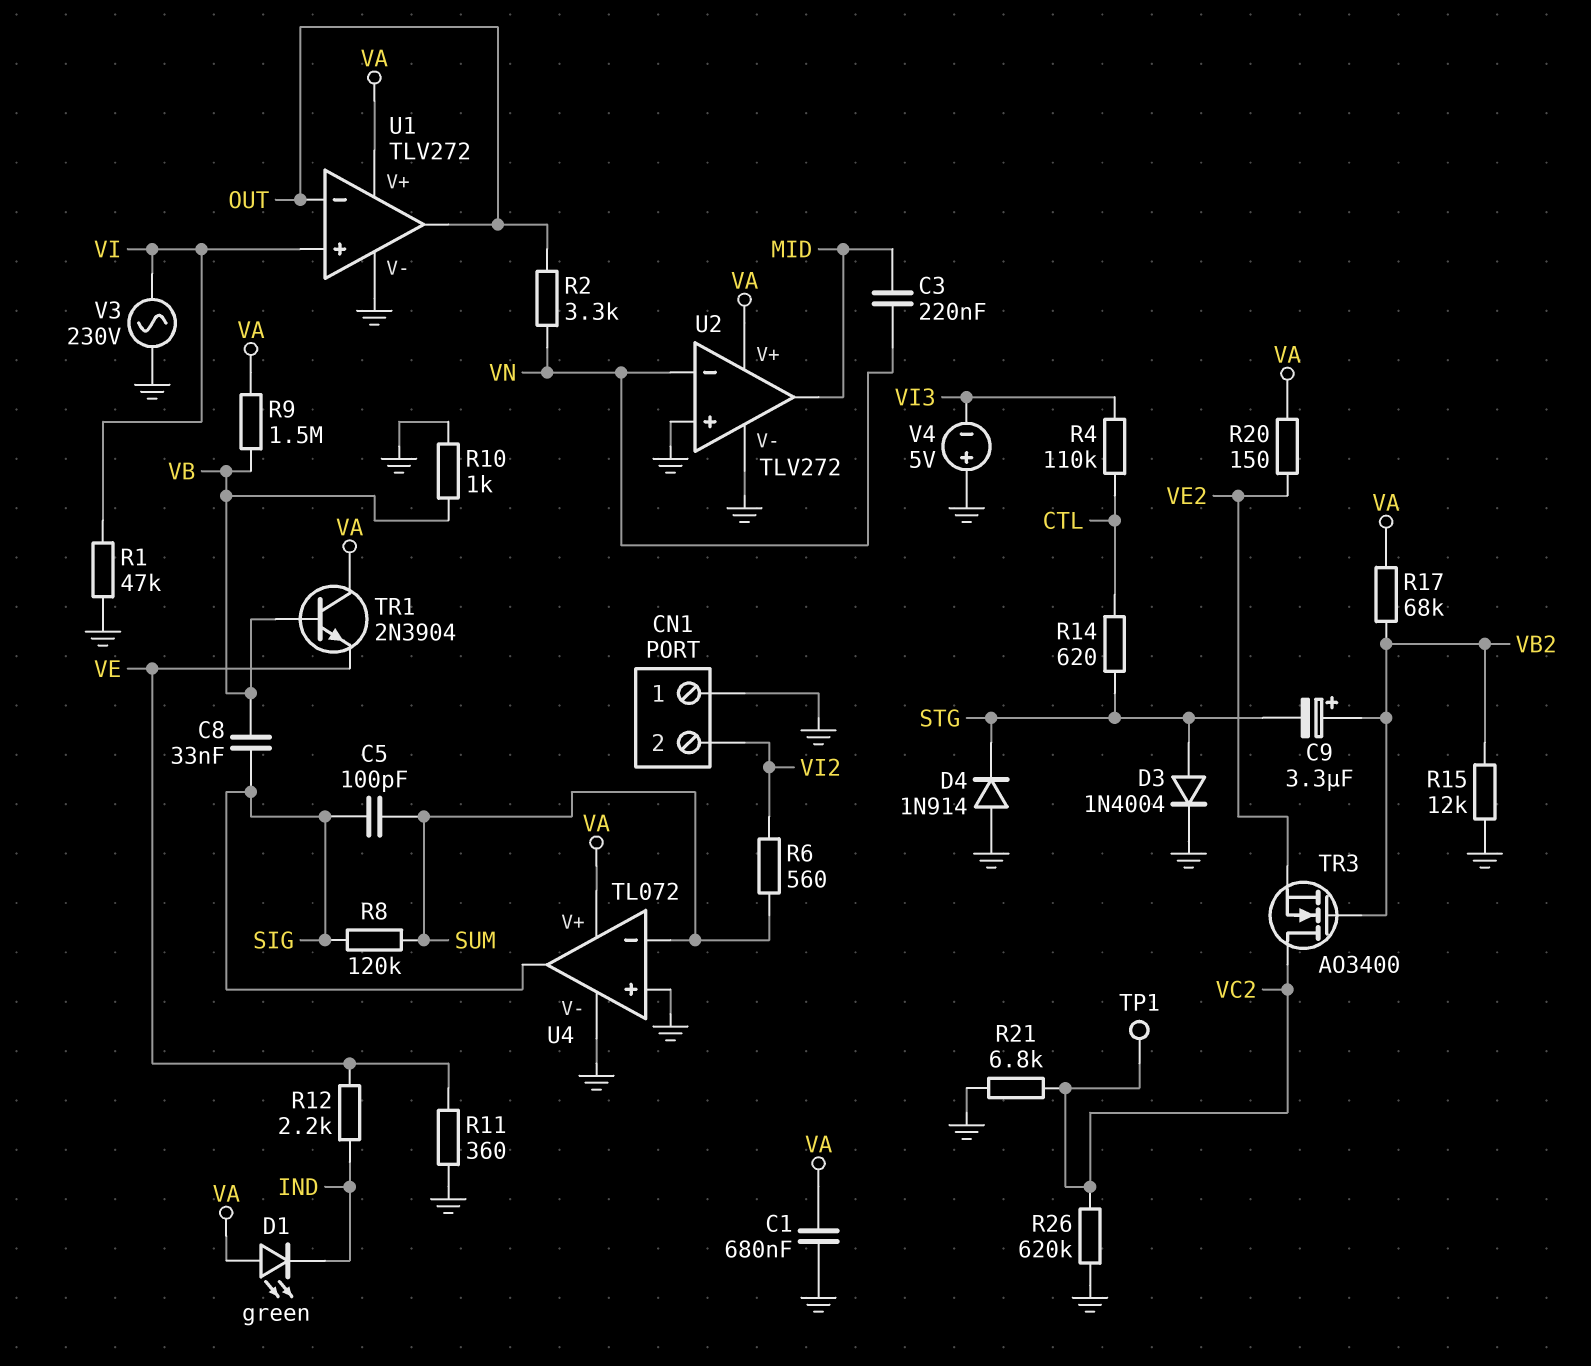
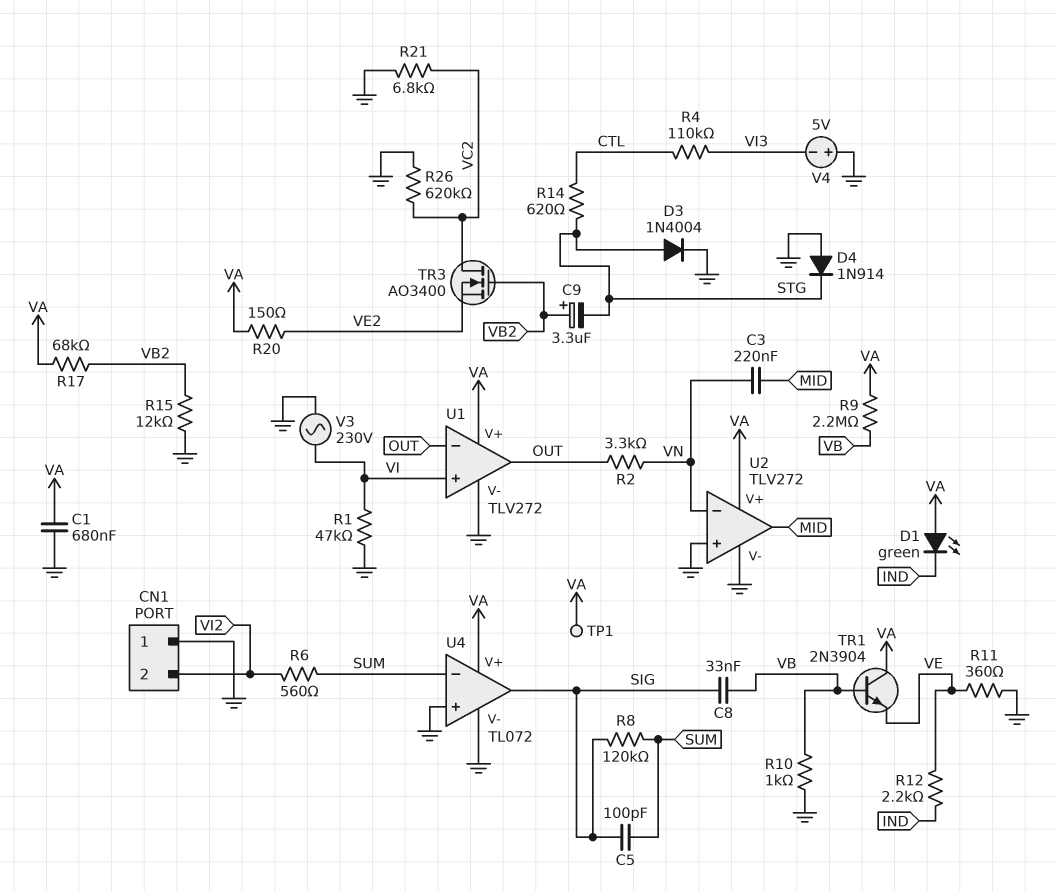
R9: 1.5M (VA, VB) -> 2.2M (VA, VB)
TP1: test point (VC2) -> test point (VA)

